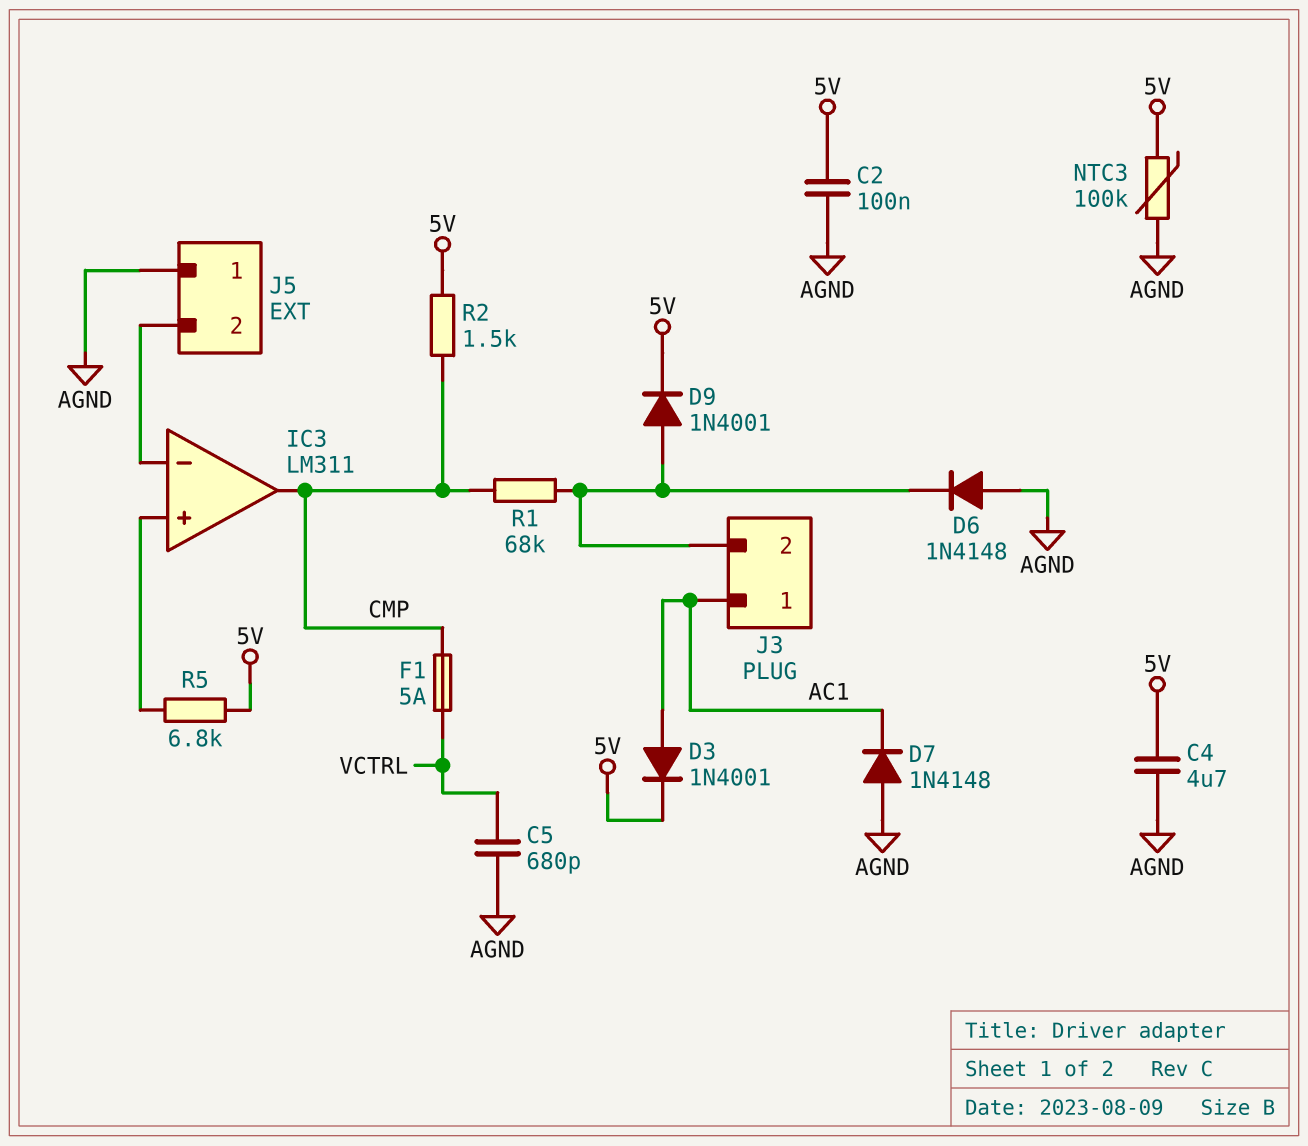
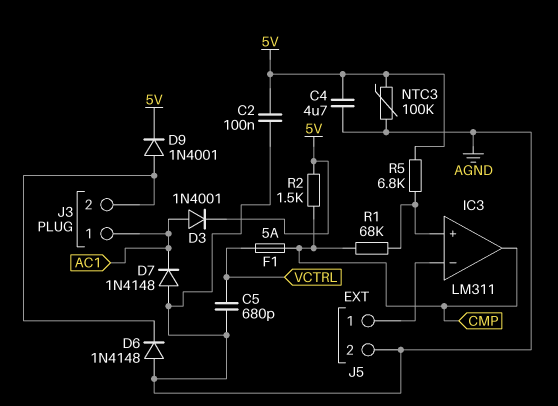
J5 pin 1: AGND -> IC3/in-
J5 pin 2: IC3/in- -> AGND
R1: 68k (CMP, J3/2) -> 68k (CMP, IC3/in+)

